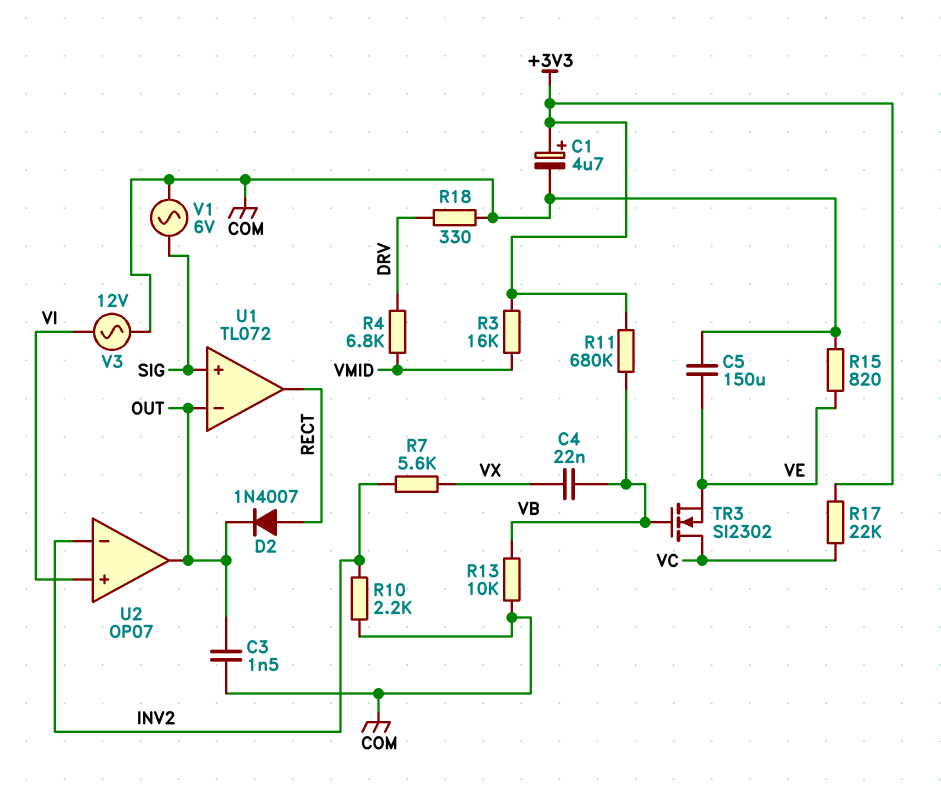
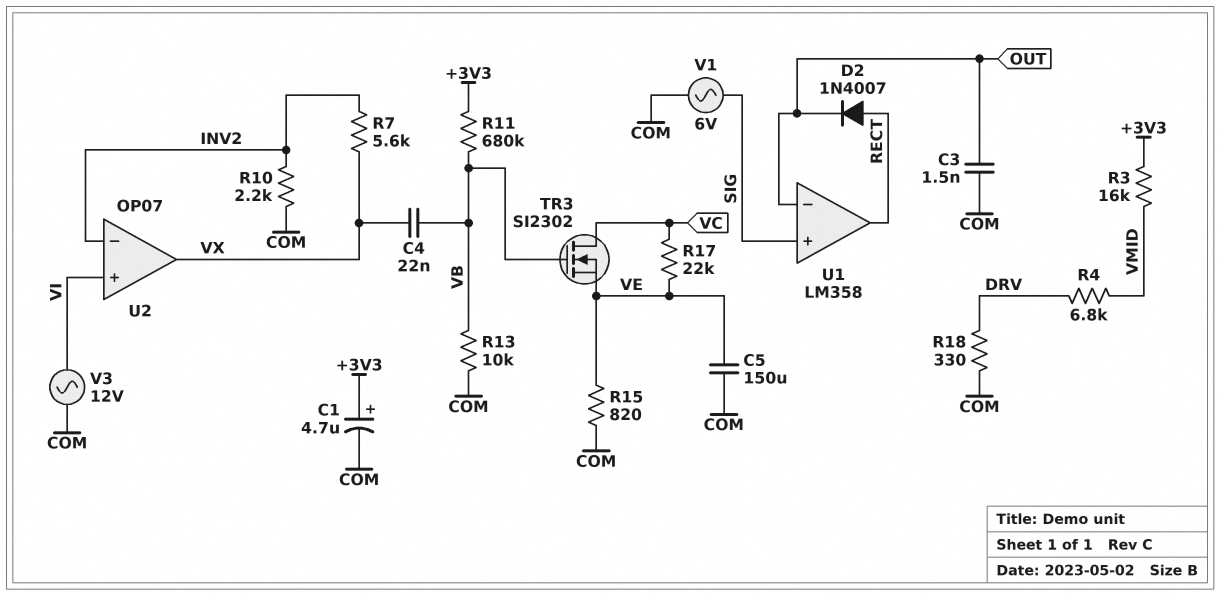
R17: 22k (+3V3, VC) -> 22k (VC, VE)
U1: TL072 -> LM358
U2 pin out: OUT -> VX

